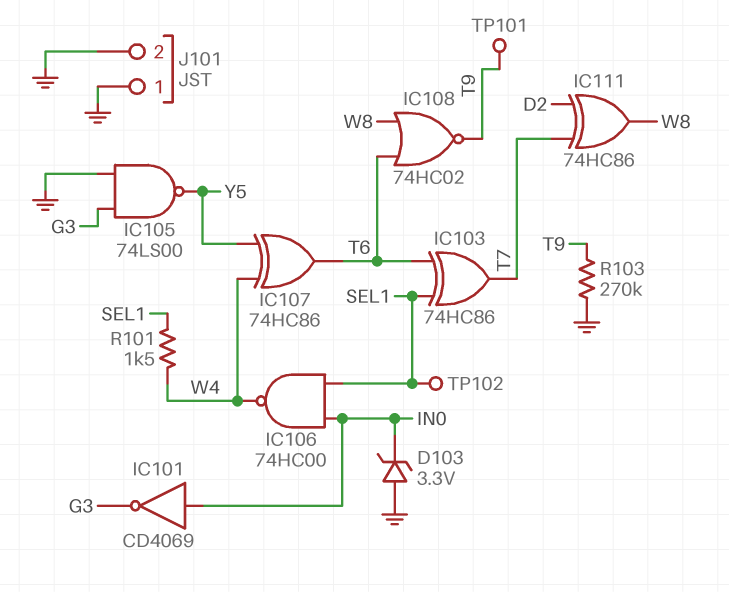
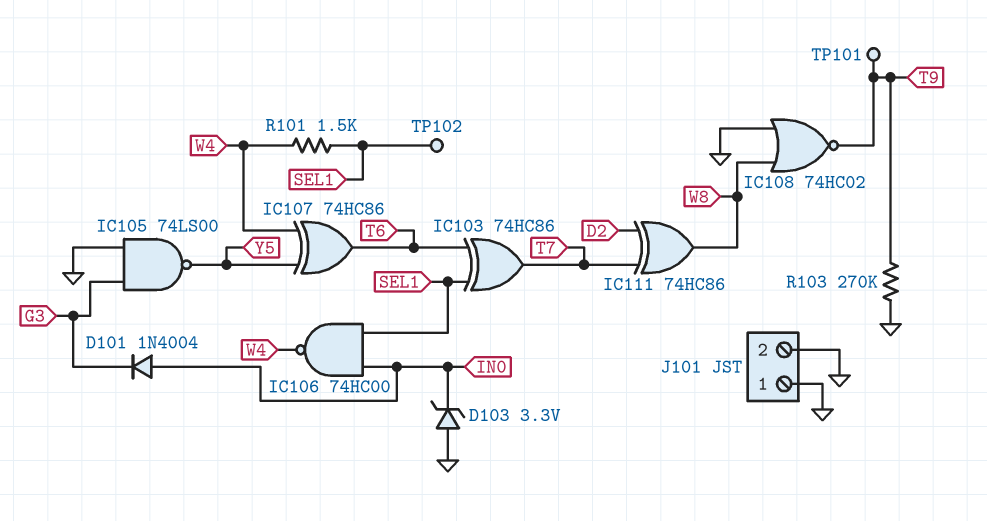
D101: none -> diode 1N4004 (A IN0, K G3)
IC101: NOT CD4069 (in IN0, out G3) -> none
IC108: NOR 74HC02 (in T6, in W8, out T9) -> NOR 74HC02 (in GND, in W8, out T9)

